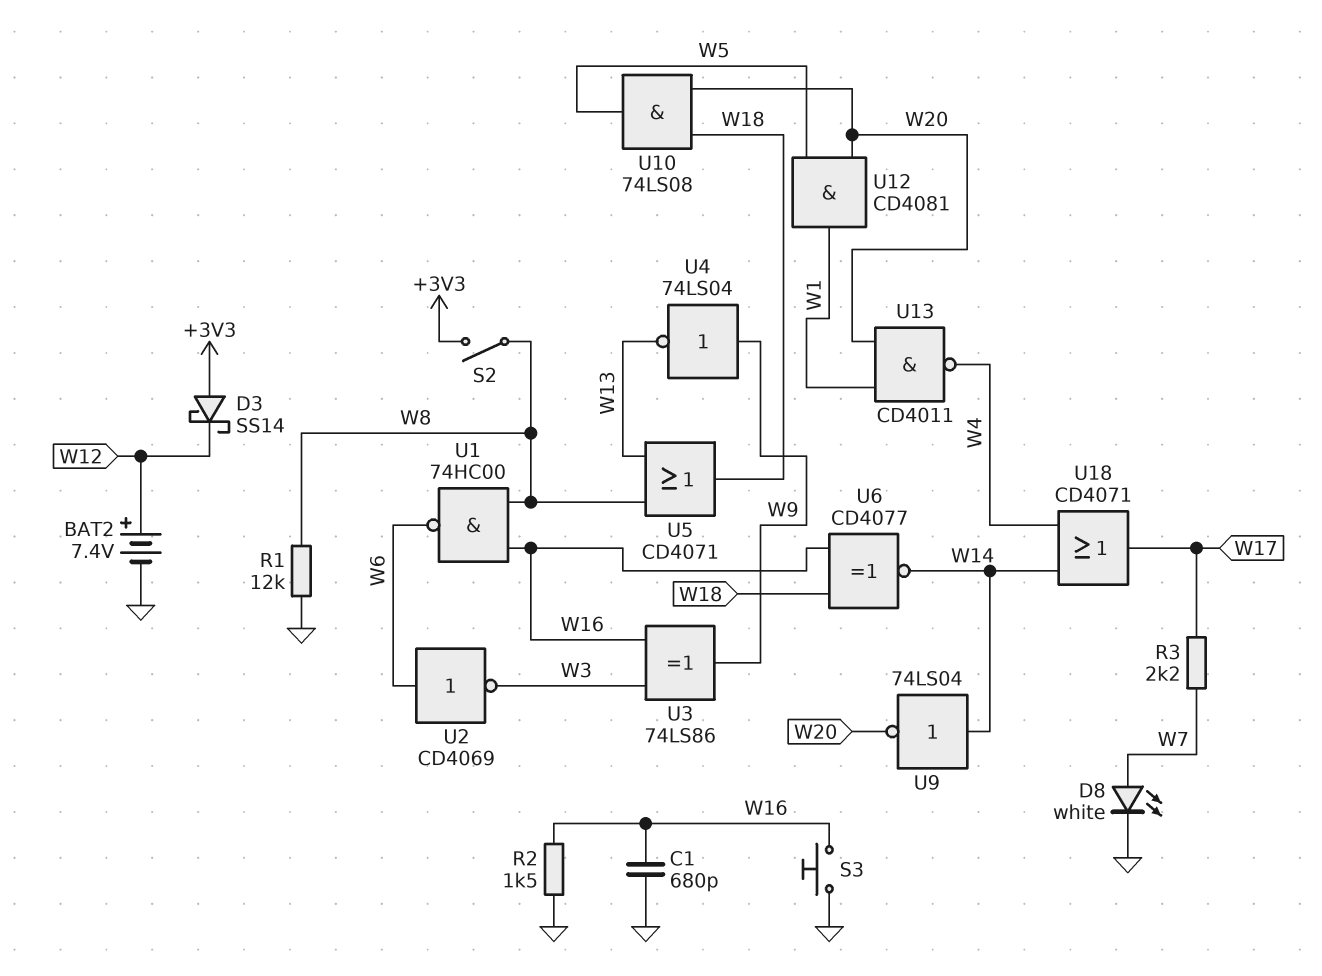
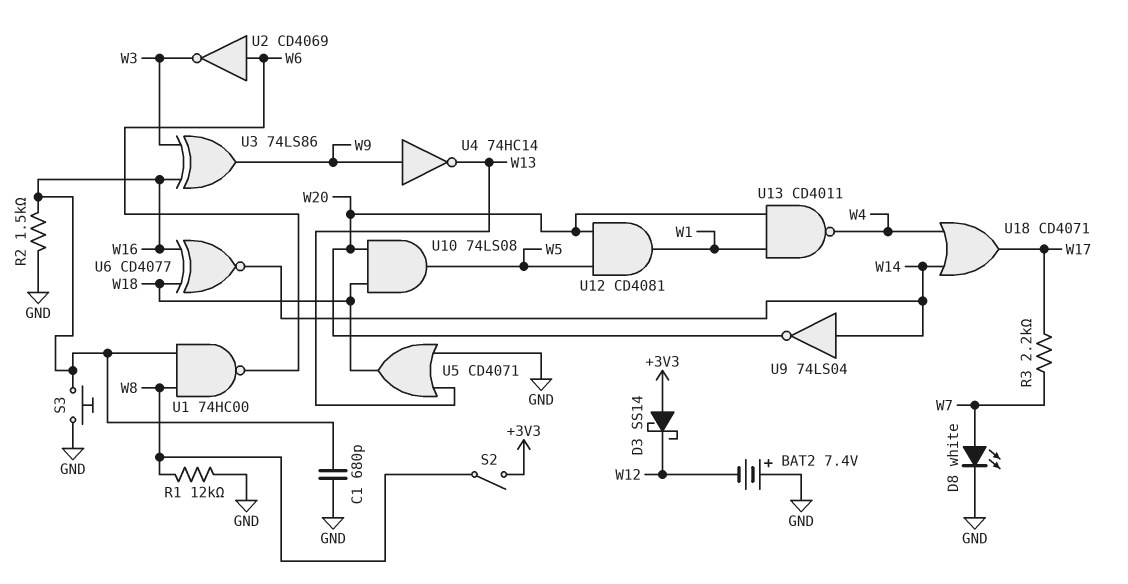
BAT2: 7.4V (plus W12, minus GND) -> 7.4V (plus GND, minus W12)
U4: NOT 74LS04 (in W9, out W13) -> NOT 74HC14 (in W9, out W13)
U5: OR CD4071 (in W8, in W13, out W18) -> OR CD4071 (in GND, in W13, out W18)

